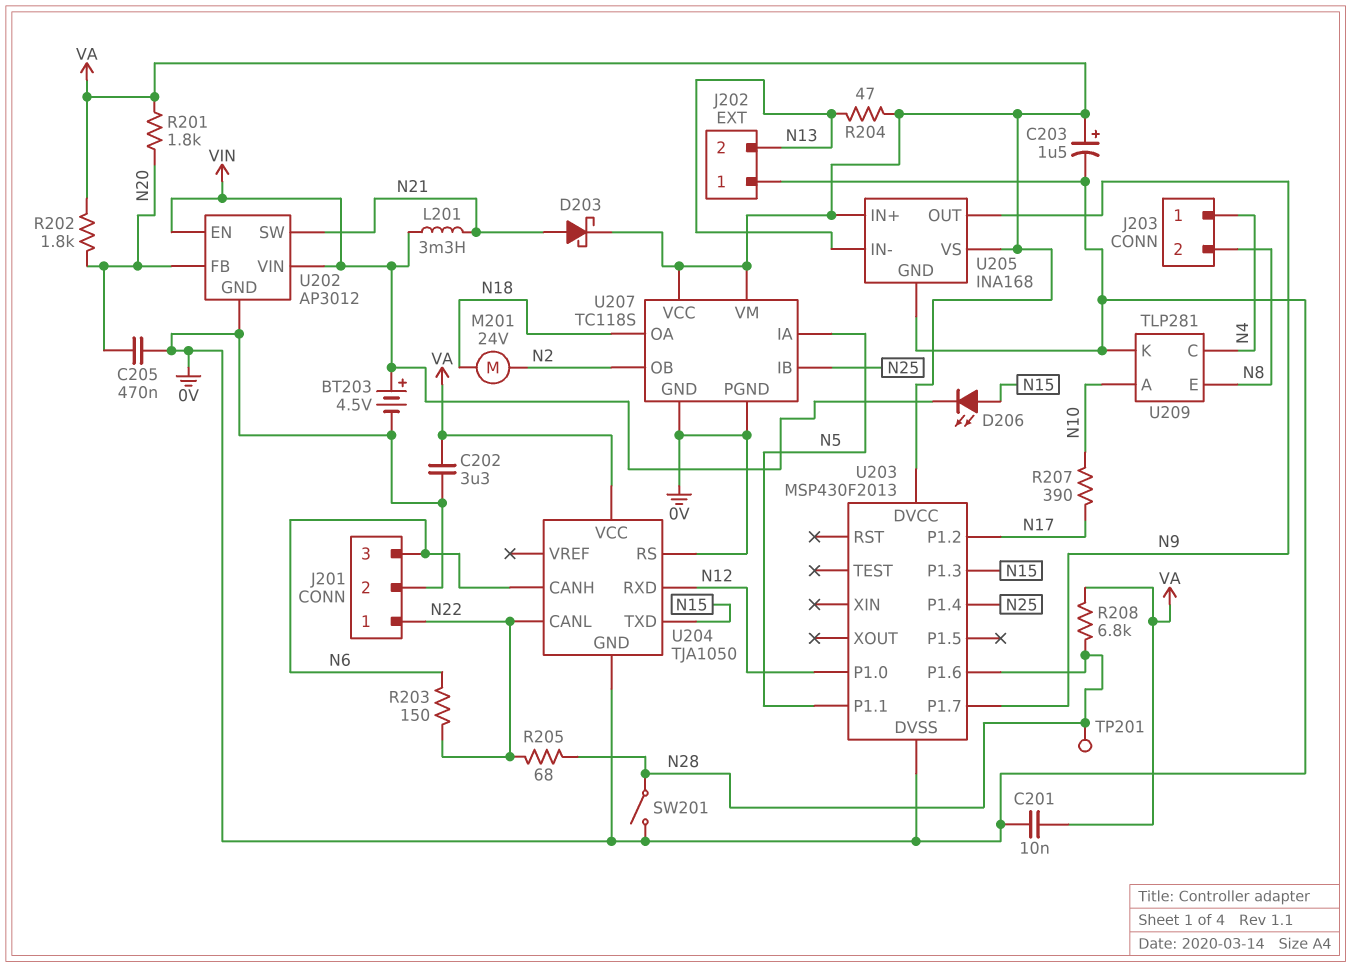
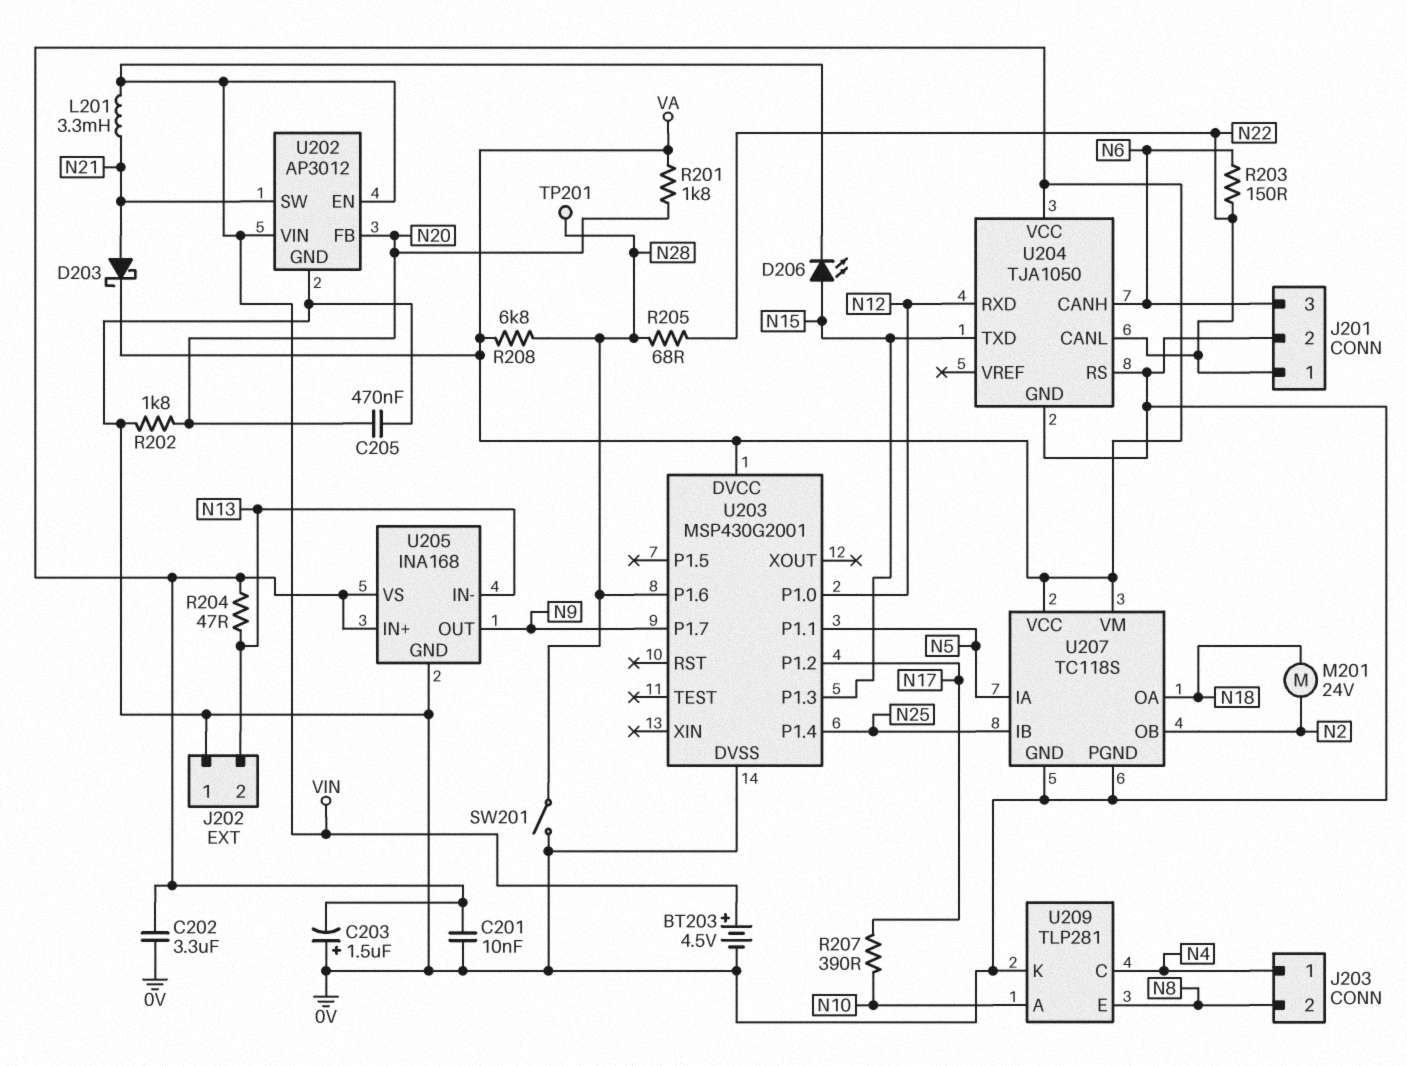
C203: 1.5uF (plus VA, minus 0V) -> 1.5uF (plus 0V, minus VA)
R202: 1.8k (N20, VA) -> 1.8k (0V, N20)
U203: MSP430F2013 -> MSP430G2001

